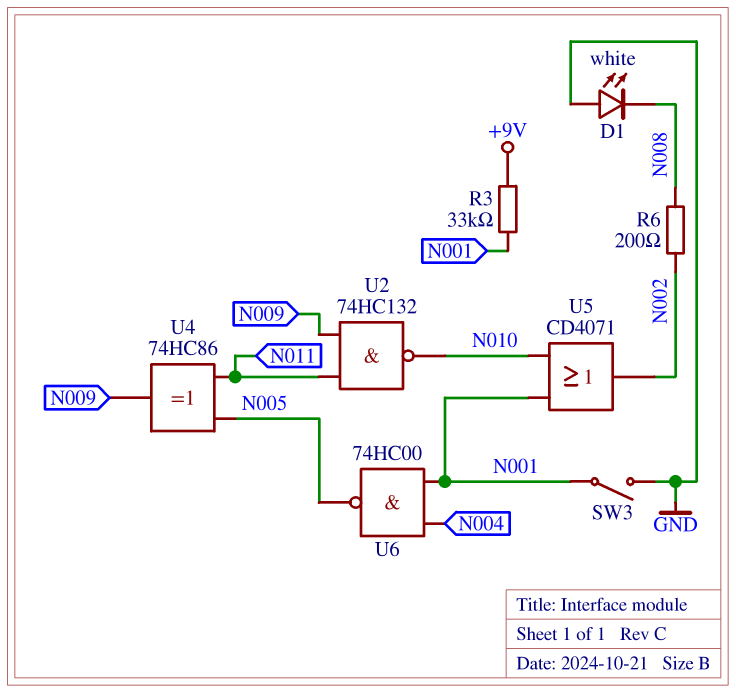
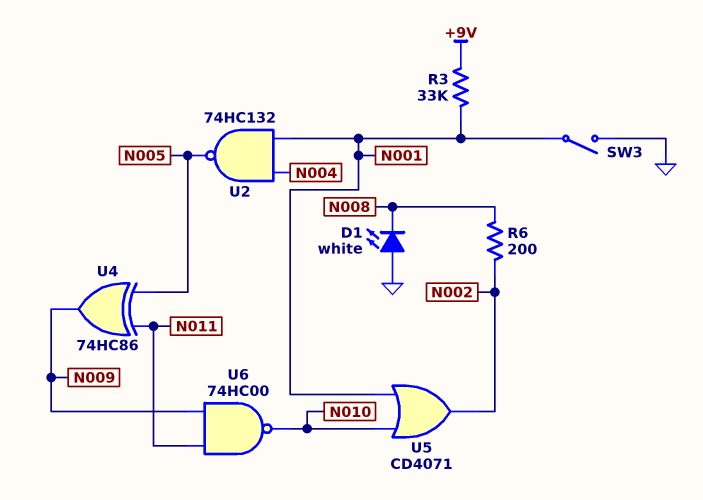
U2: NAND 74HC132 (in N009, in N011, out N010) -> NAND 74HC132 (in N001, in N004, out N005)
U6: NAND 74HC00 (in N001, in N004, out N005) -> NAND 74HC00 (in N009, in N011, out N010)

